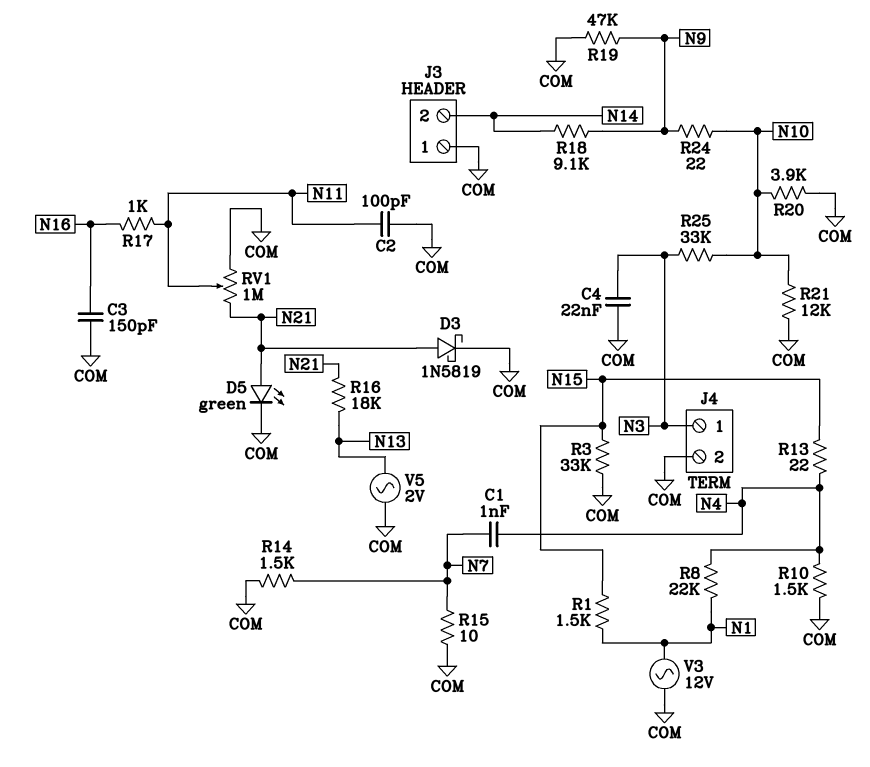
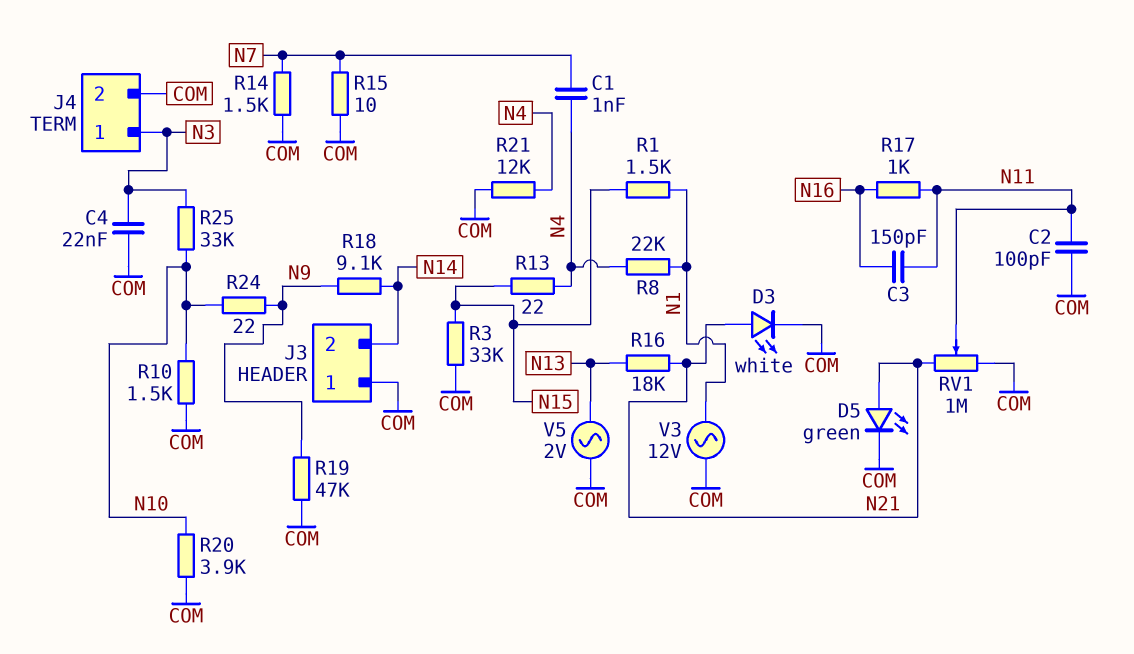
C3: 150pF (COM, N16) -> 150pF (N11, N16)
D3: schottky 1N5819 (A N21, K COM) -> LED white (A N21, K COM)
R10: 1.5k (COM, N4) -> 1.5k (COM, N10)
R21: 12k (COM, N10) -> 12k (COM, N4)

